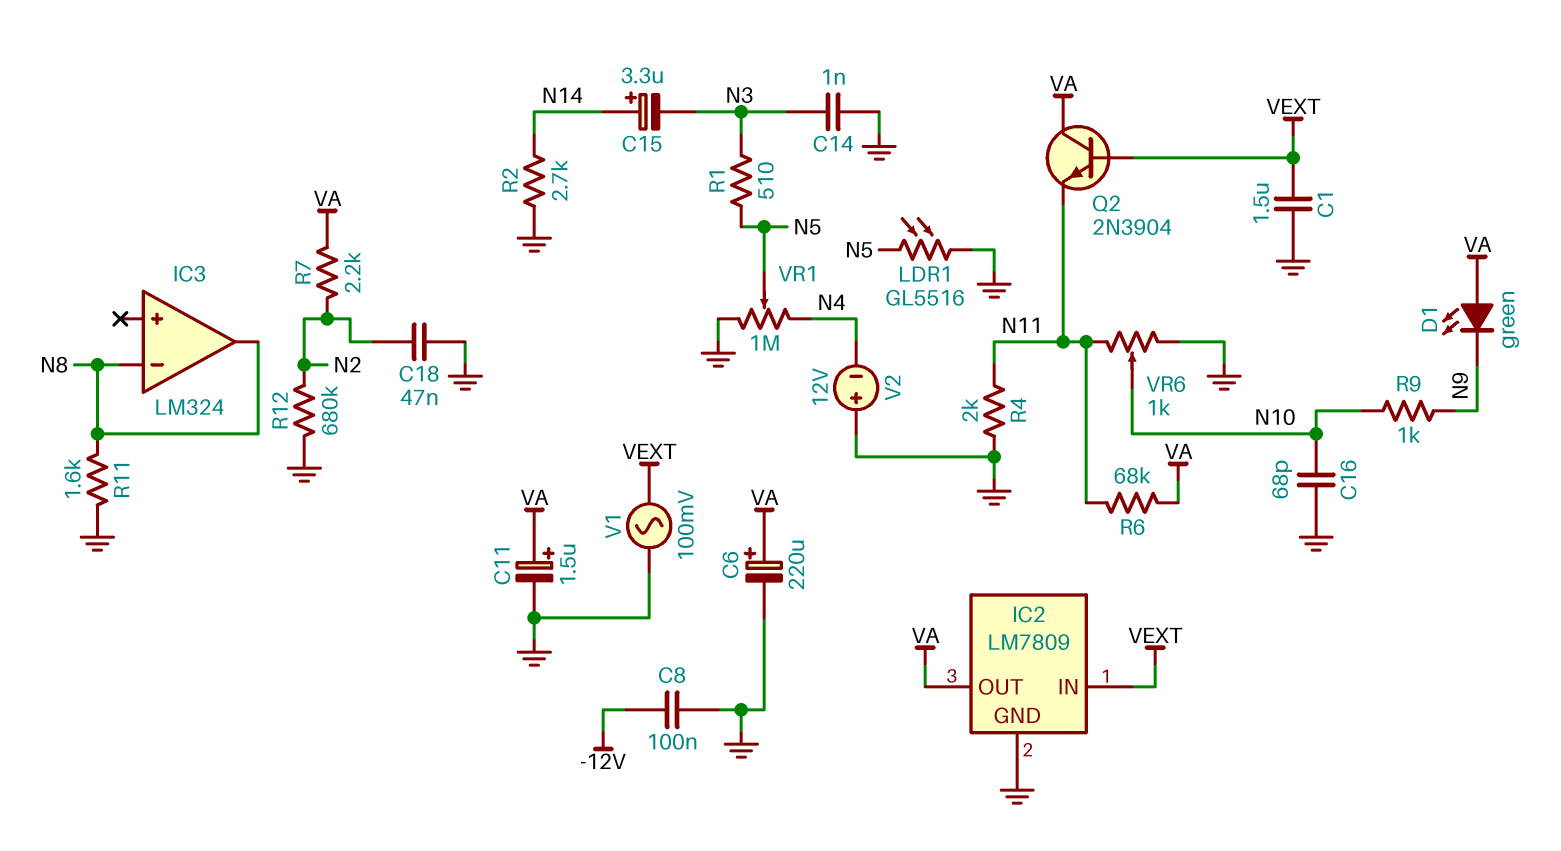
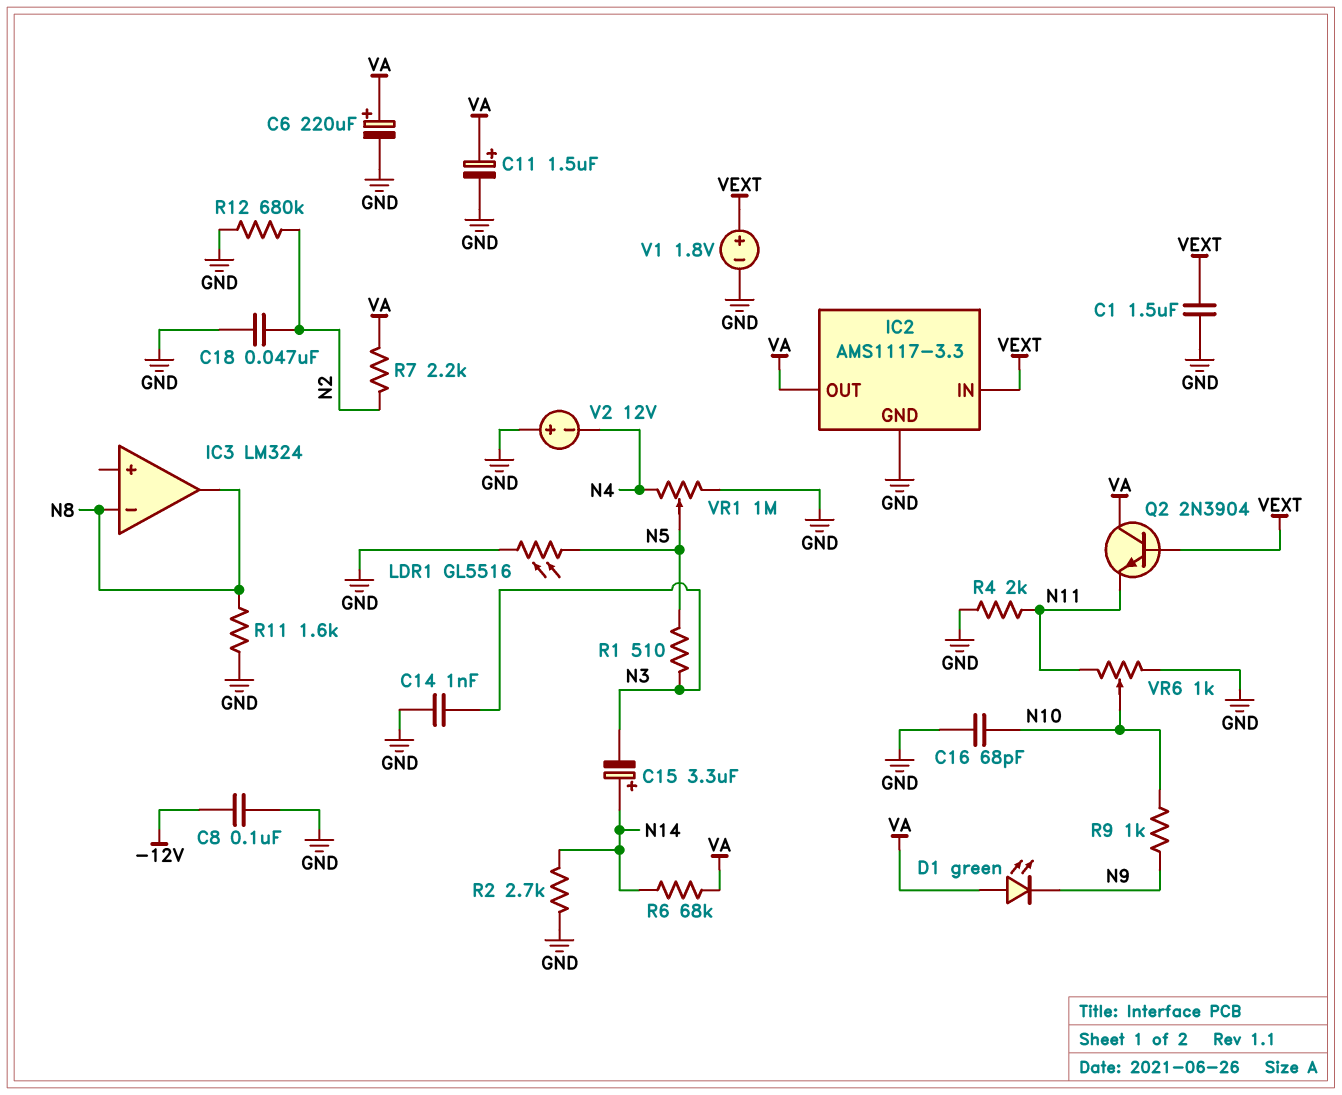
IC2: LM7809 -> AMS1117-3.3
R6: 68k (N11, VA) -> 68k (N14, VA)
V1: AC 100mV (GND, VEXT) -> 1.8V (plus VEXT, minus GND)

